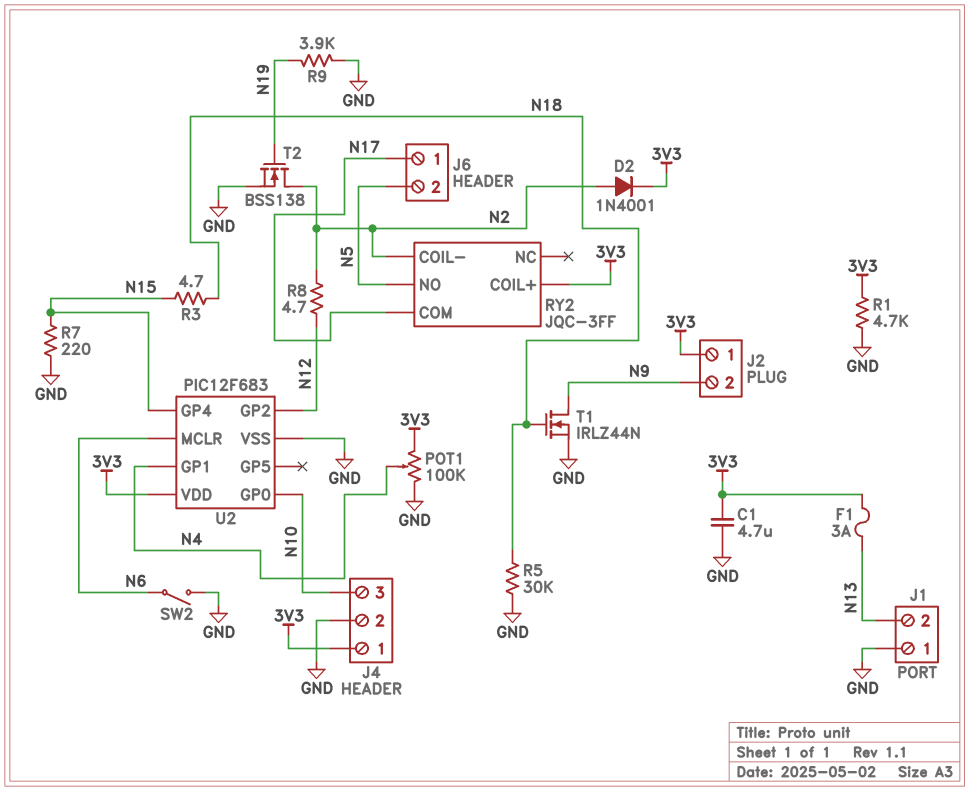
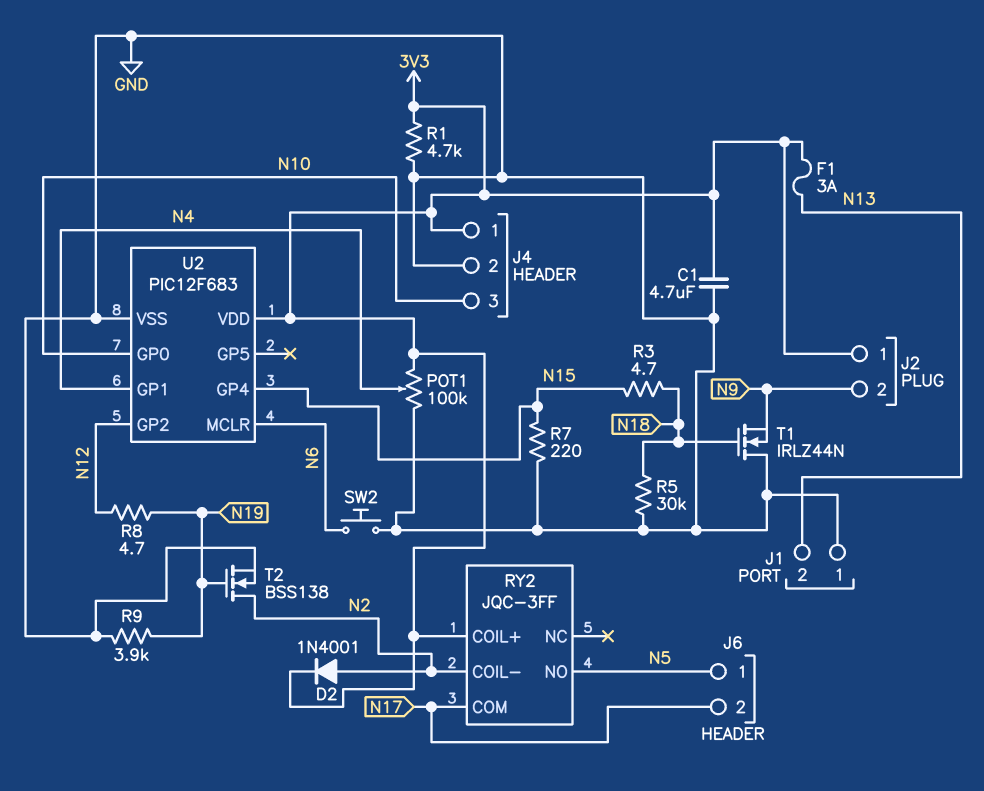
J6 pin 1: N17 -> N5
J6 pin 2: N5 -> N17
R8: 4.7 (N2, N12) -> 4.7 (N12, N19)
SW2: switch (GND, N6) -> button (GND, N6)
T1: NMOS IRLZ44N (G N18, D N9, S GND) -> NMOS IRLZ44N (G N18, D GND, S N9)

